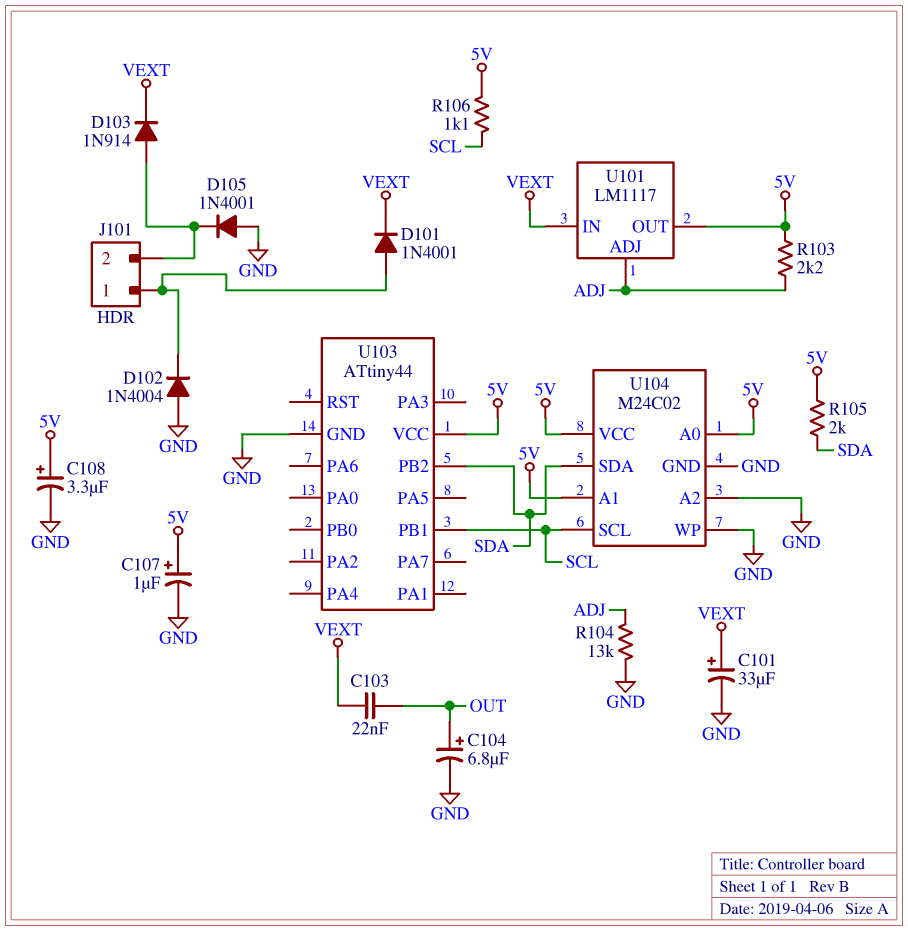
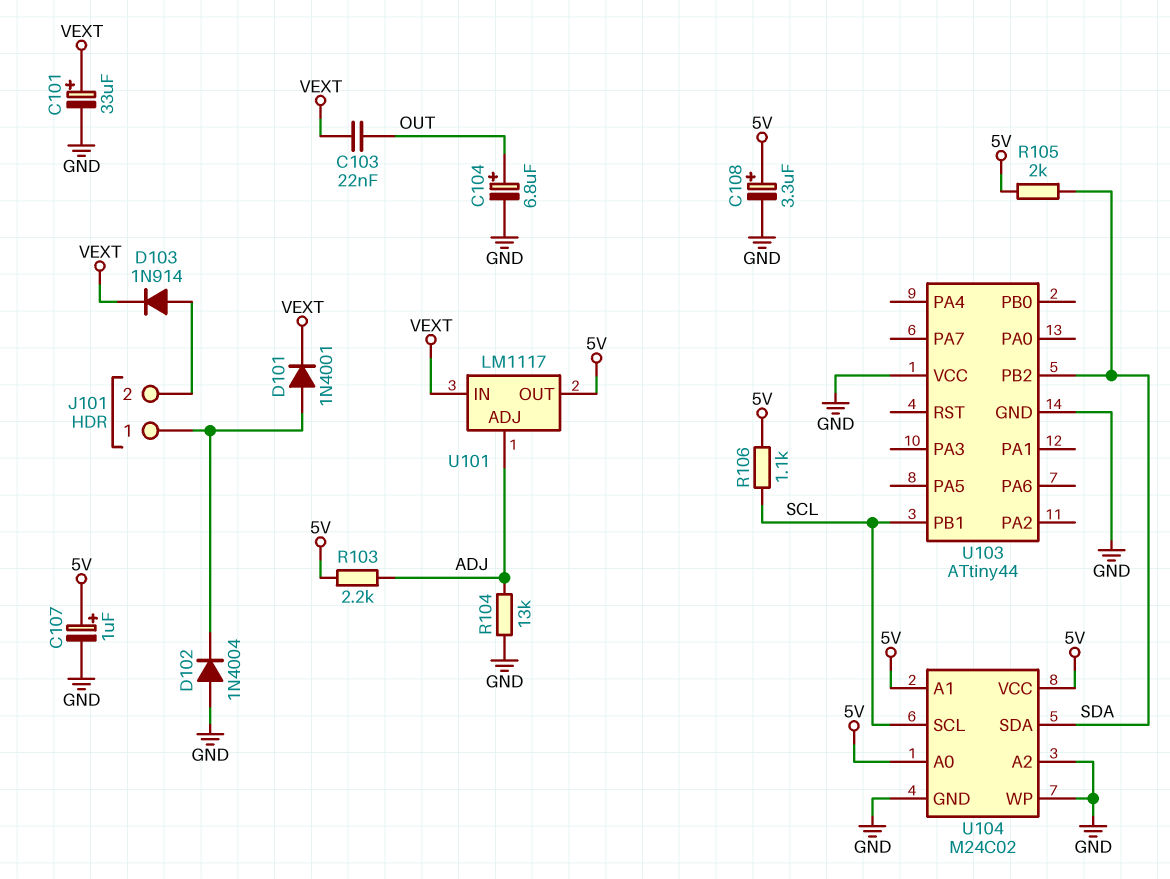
D105: diode 1N4001 (A GND, K J101/2) -> none
U103 pin VCC: 5V -> GND

